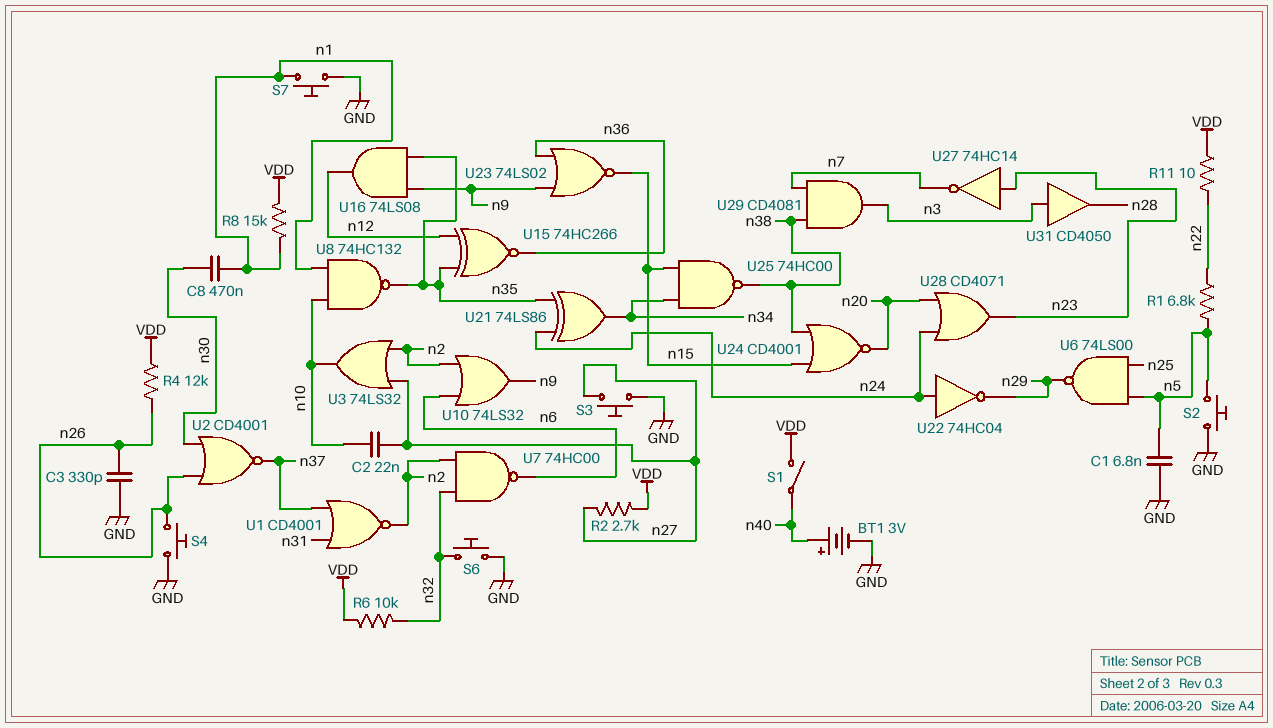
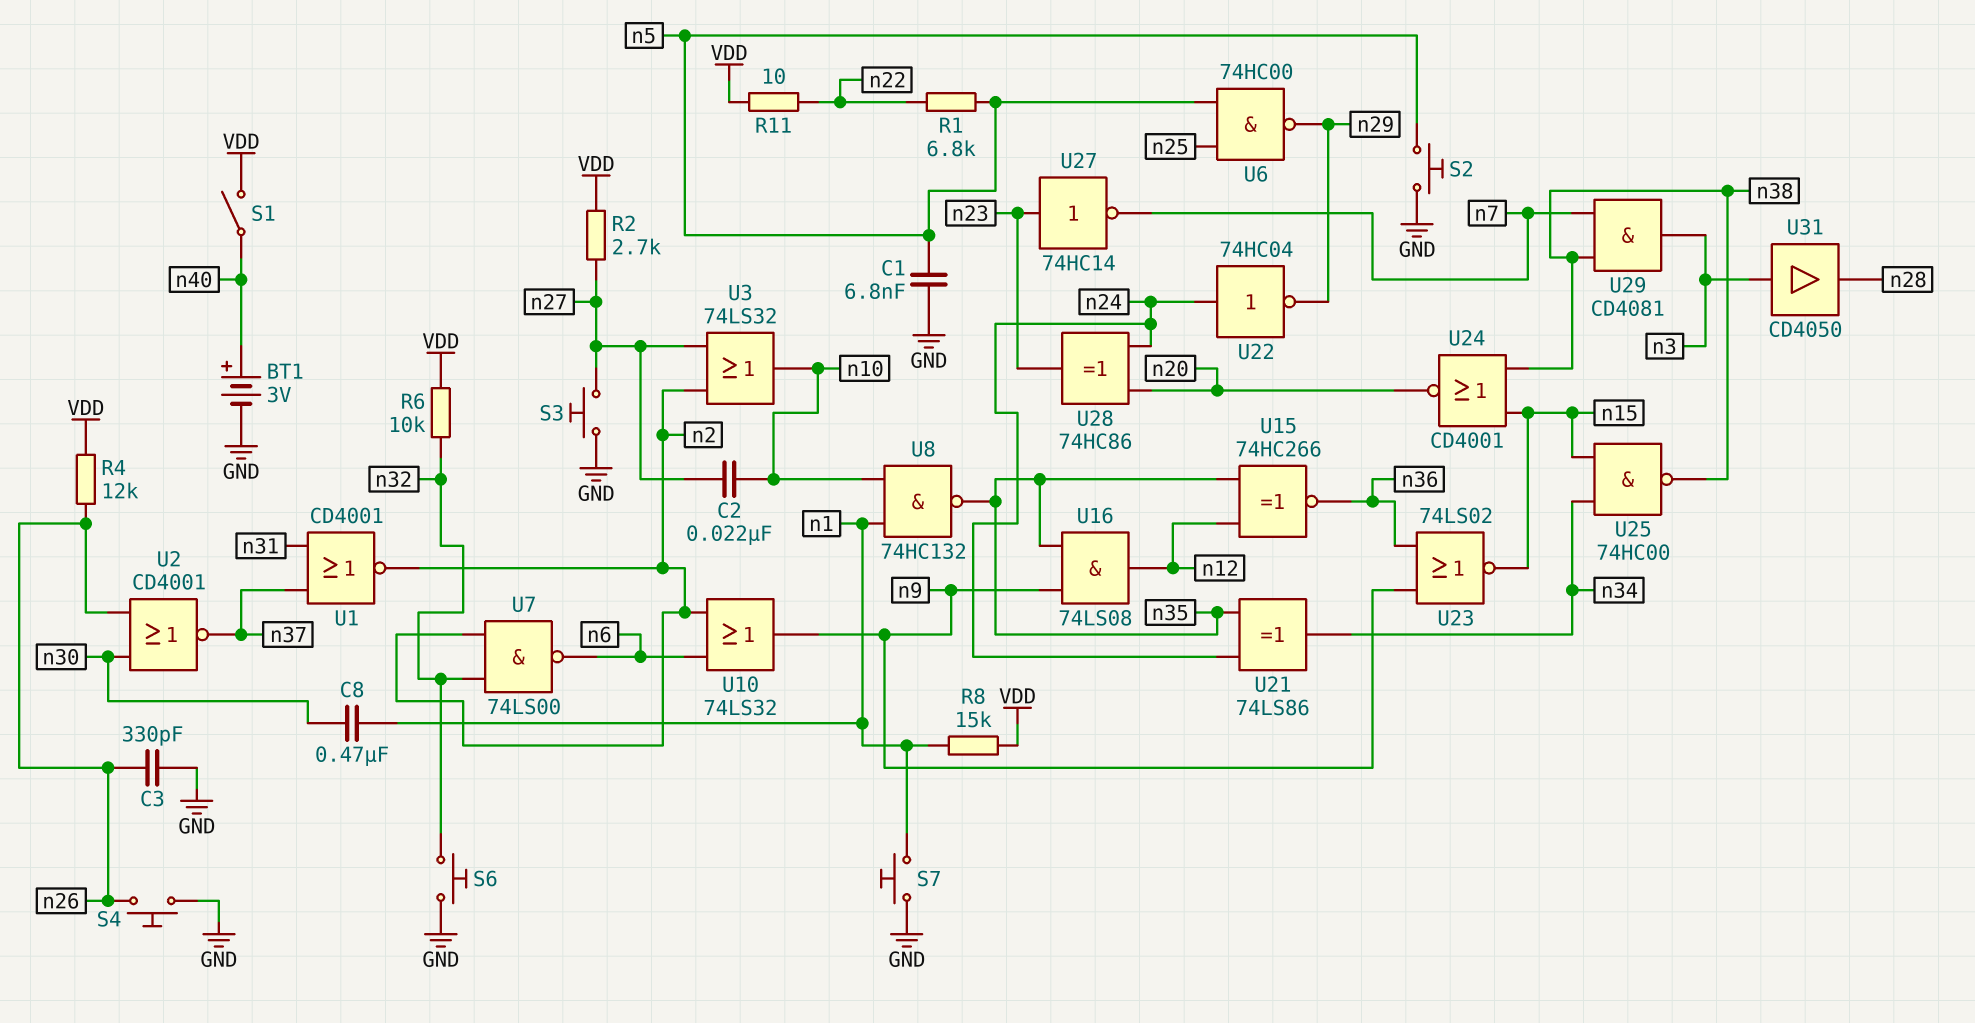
U6: NAND 74LS00 (in n5, in n25, out n29) -> NAND 74HC00 (in n5, in n25, out n29)
U7: NAND 74HC00 (in n2, in n32, out n6) -> NAND 74LS00 (in n2, in n32, out n6)
U28: OR CD4071 (in n20, in n24, out n23) -> XOR 74HC86 (in n20, in n24, out n23)

